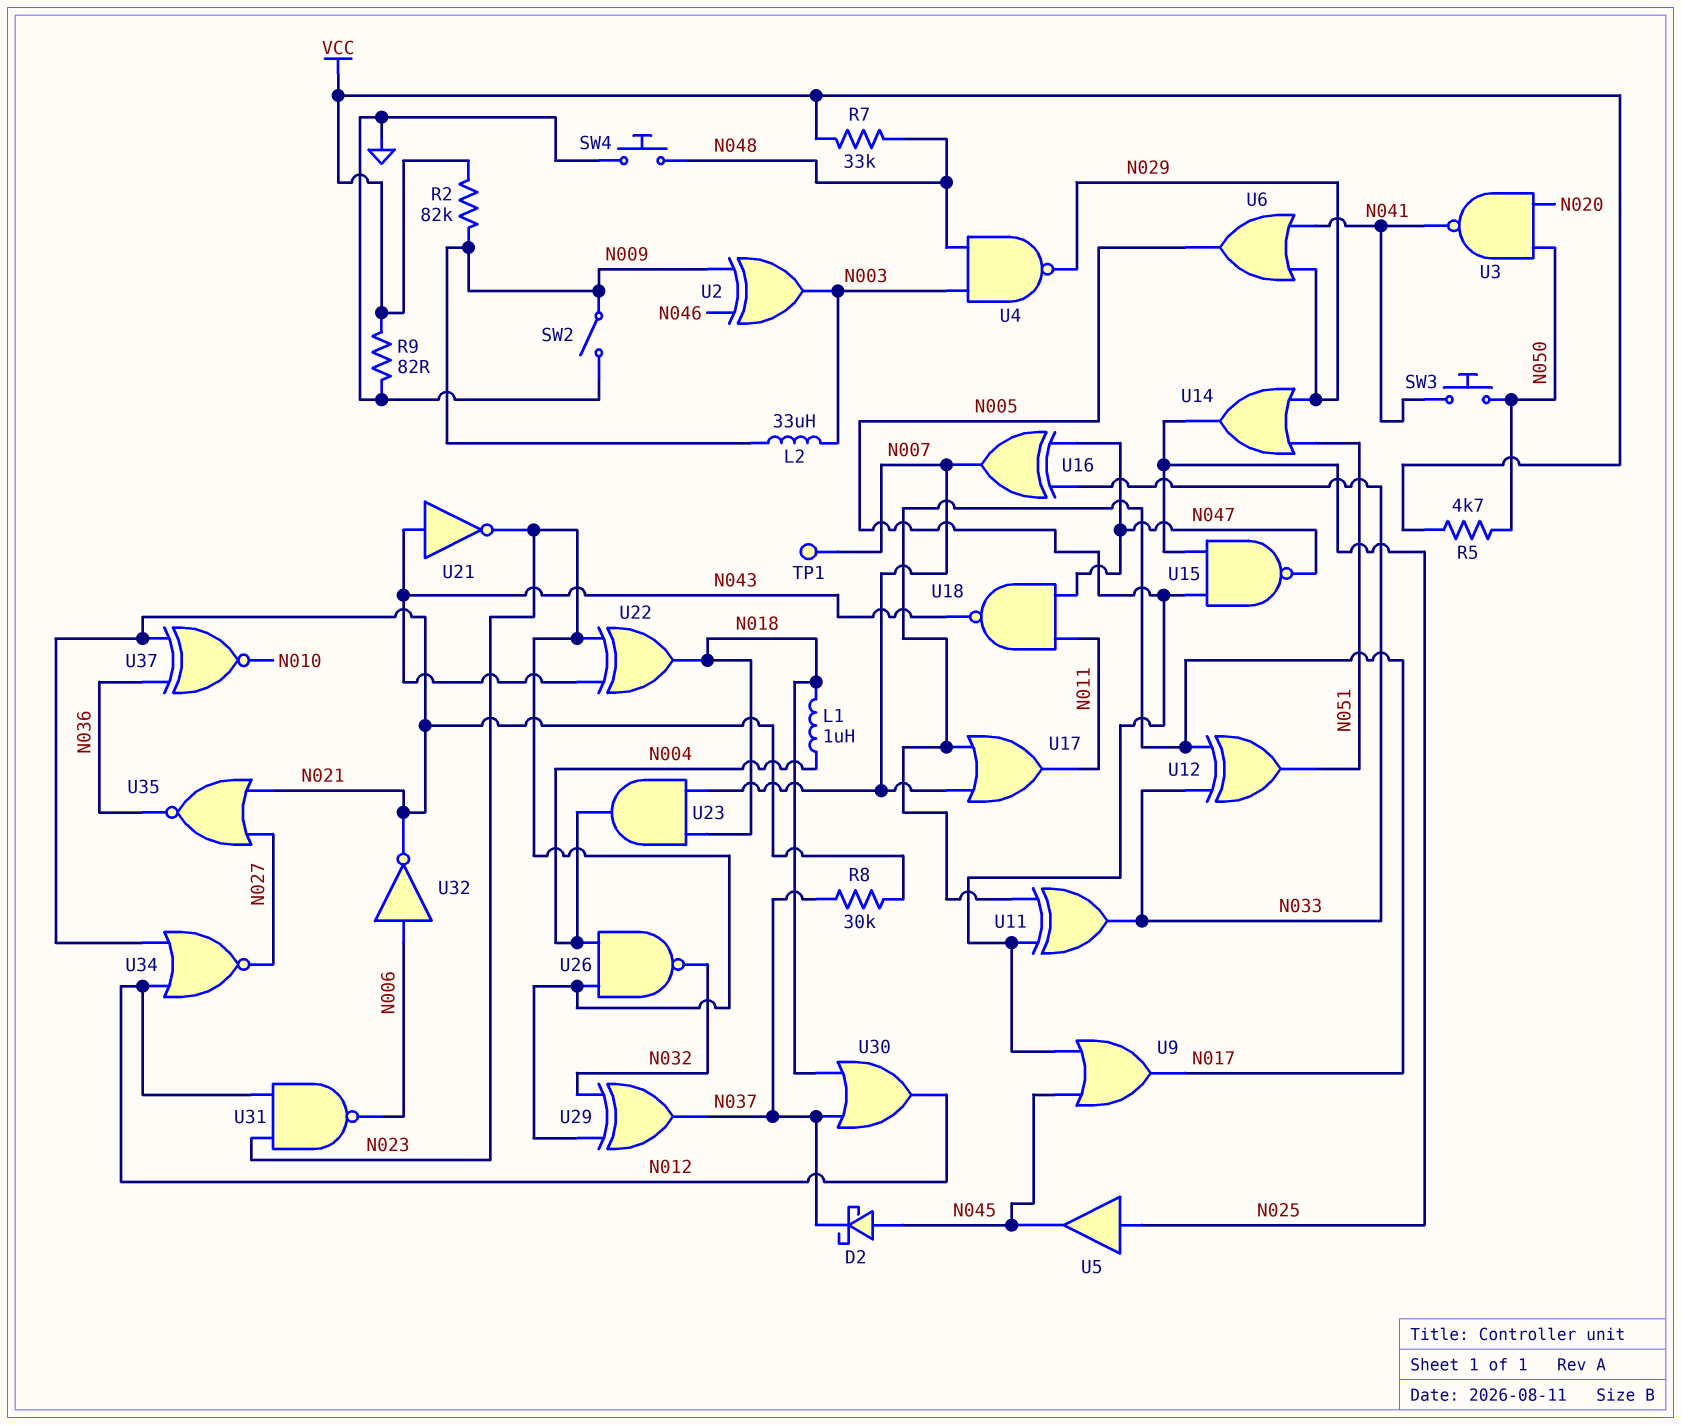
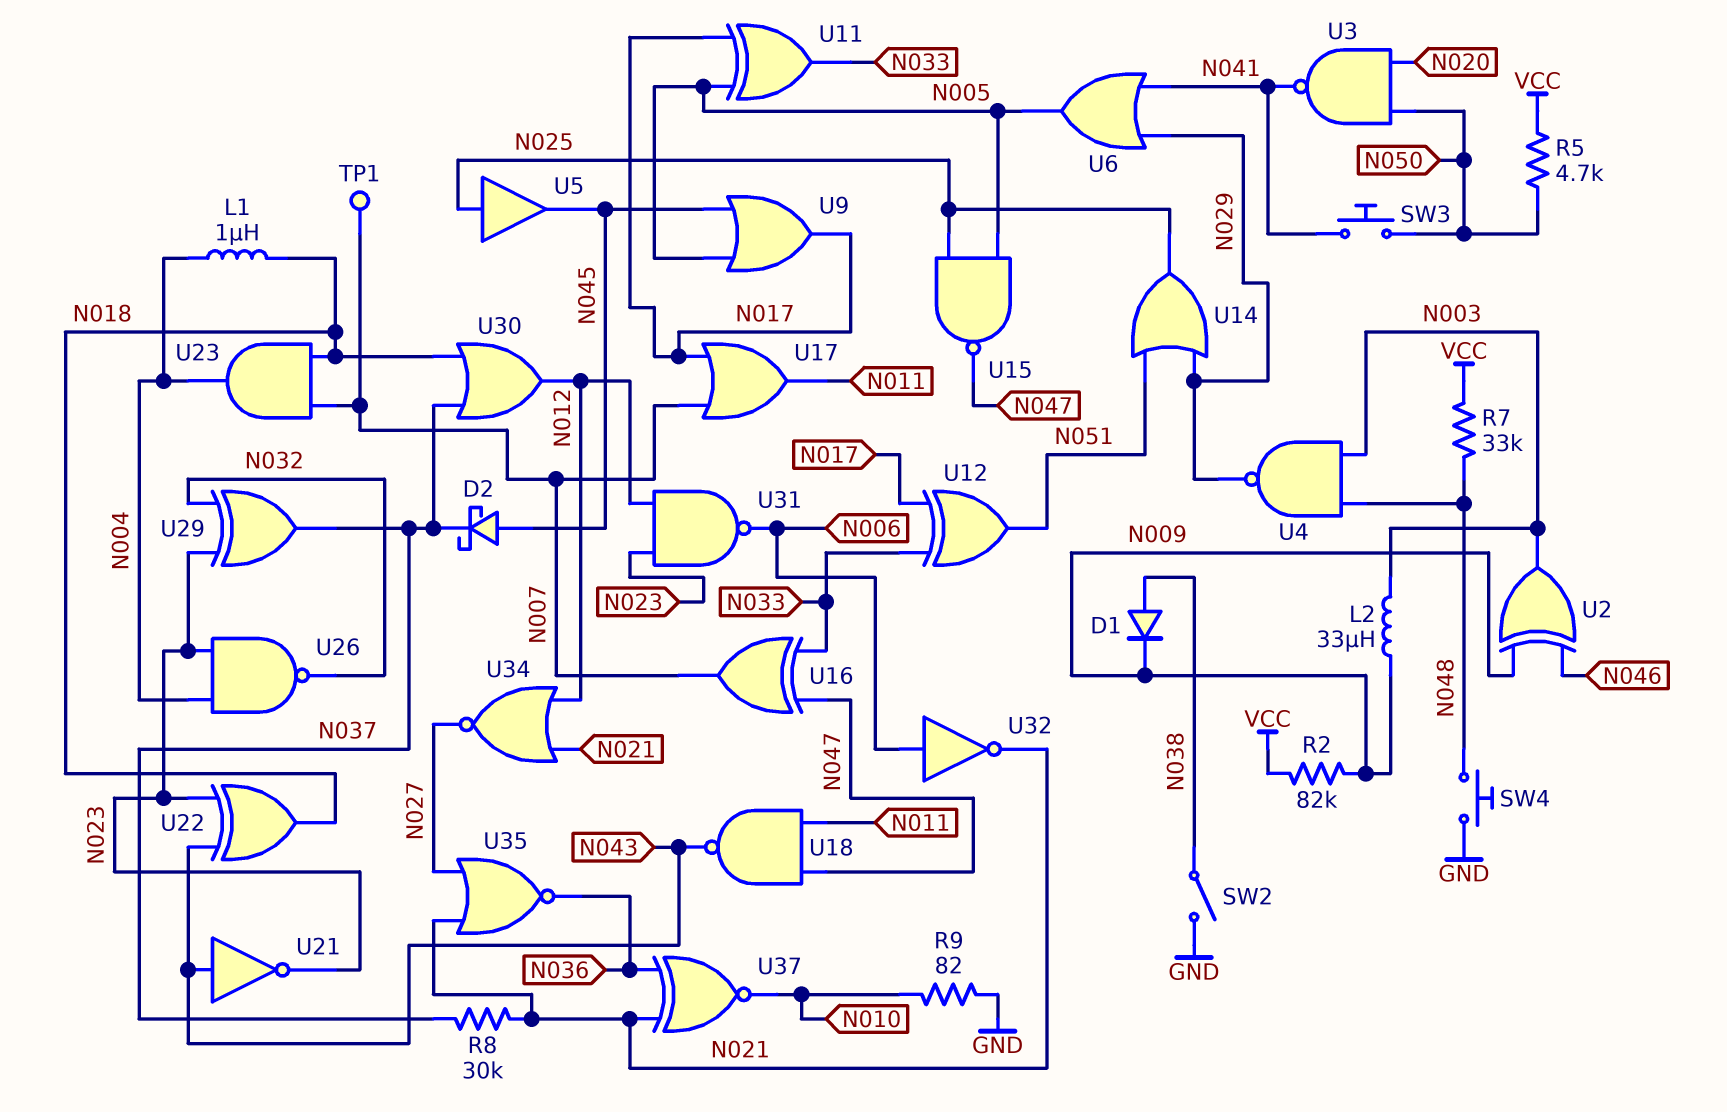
D1: none -> diode (A N038, K N009)
R9: 82 (GND, VCC) -> 82 (GND, N010)
SW2: switch (GND, N009) -> switch (GND, N038)

